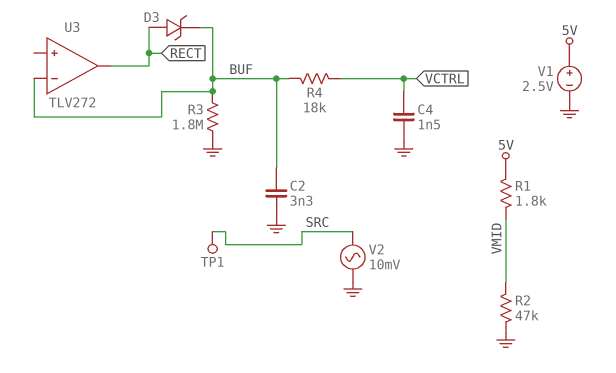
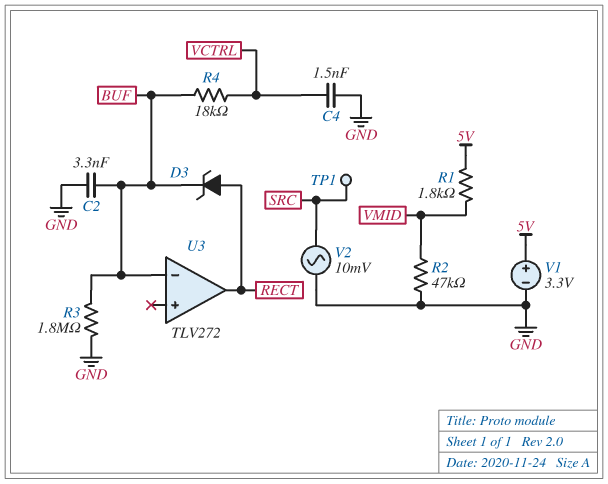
V1: 2.5V (plus 5V, minus GND) -> 3.3V (plus 5V, minus GND)

